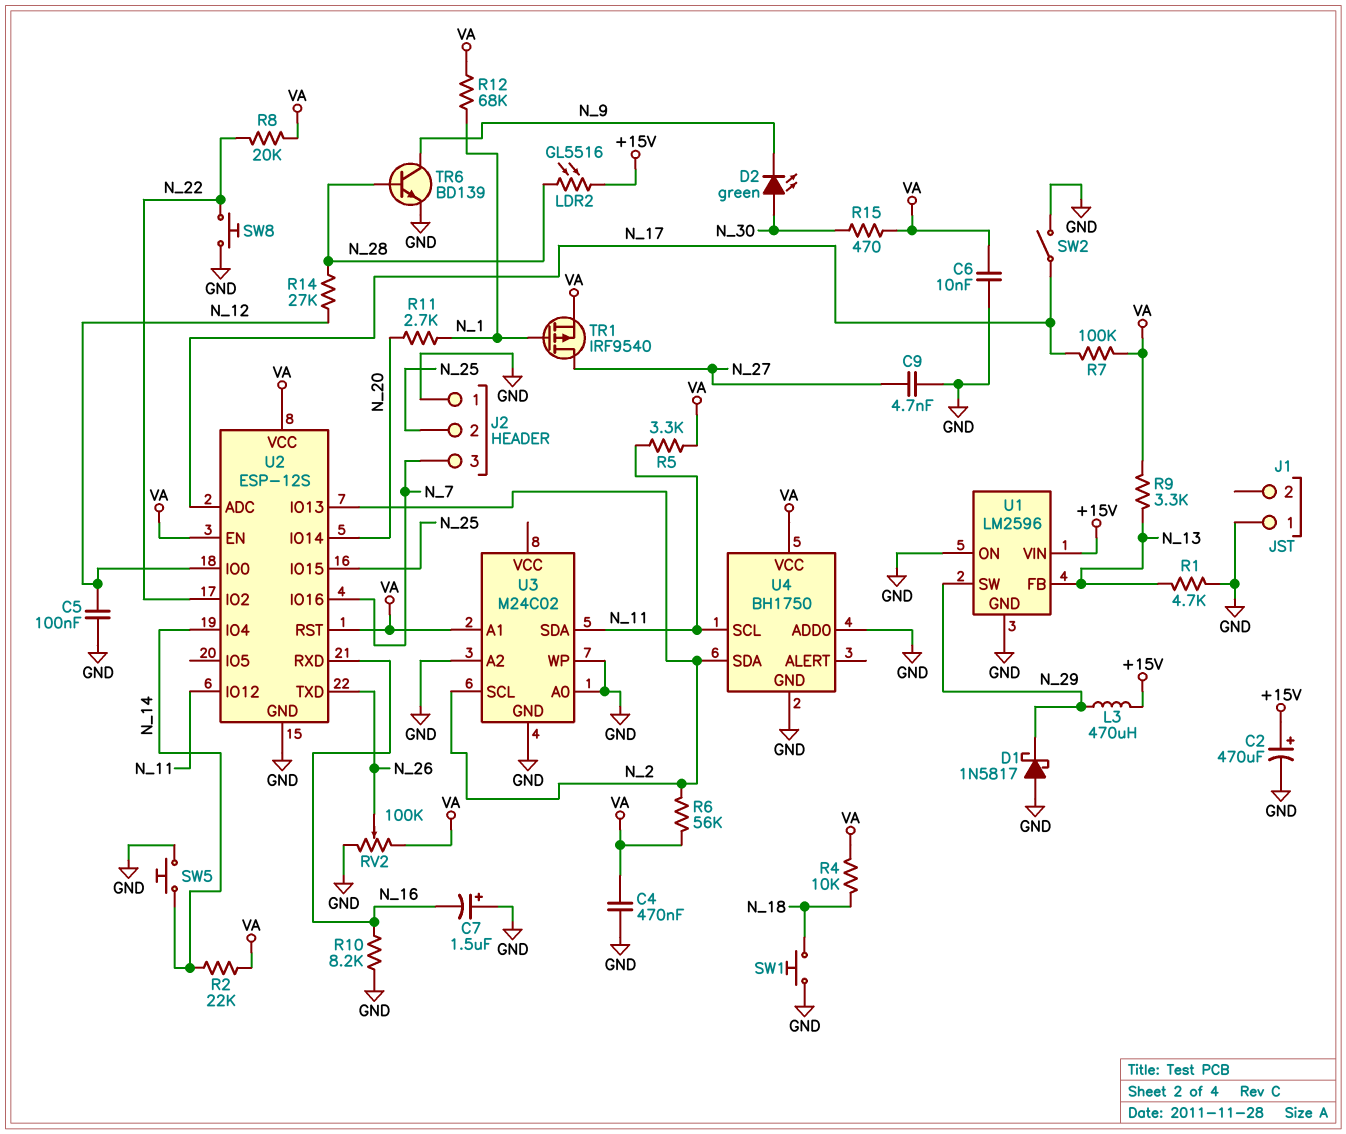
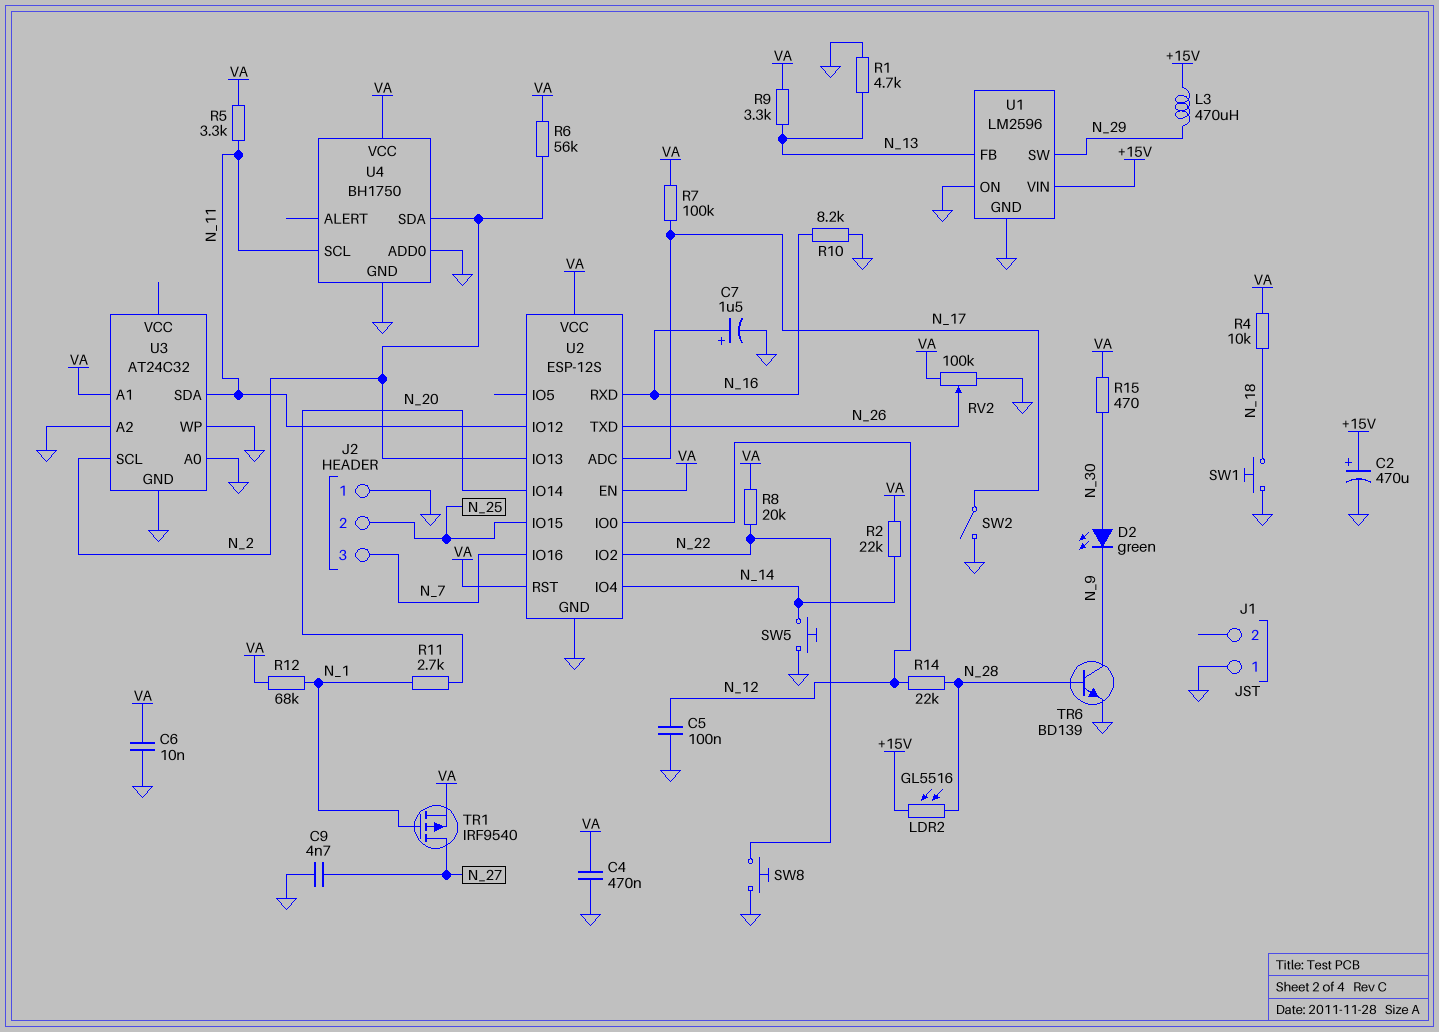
C7: 1.5uF (plus GND, minus N_16) -> 1.5uF (plus N_16, minus GND)
D1: schottky 1N5817 (A GND, K N_29) -> none
R14: 27k (N_12, N_28) -> 22k (N_12, N_28)
U3: M24C02 -> AT24C32

